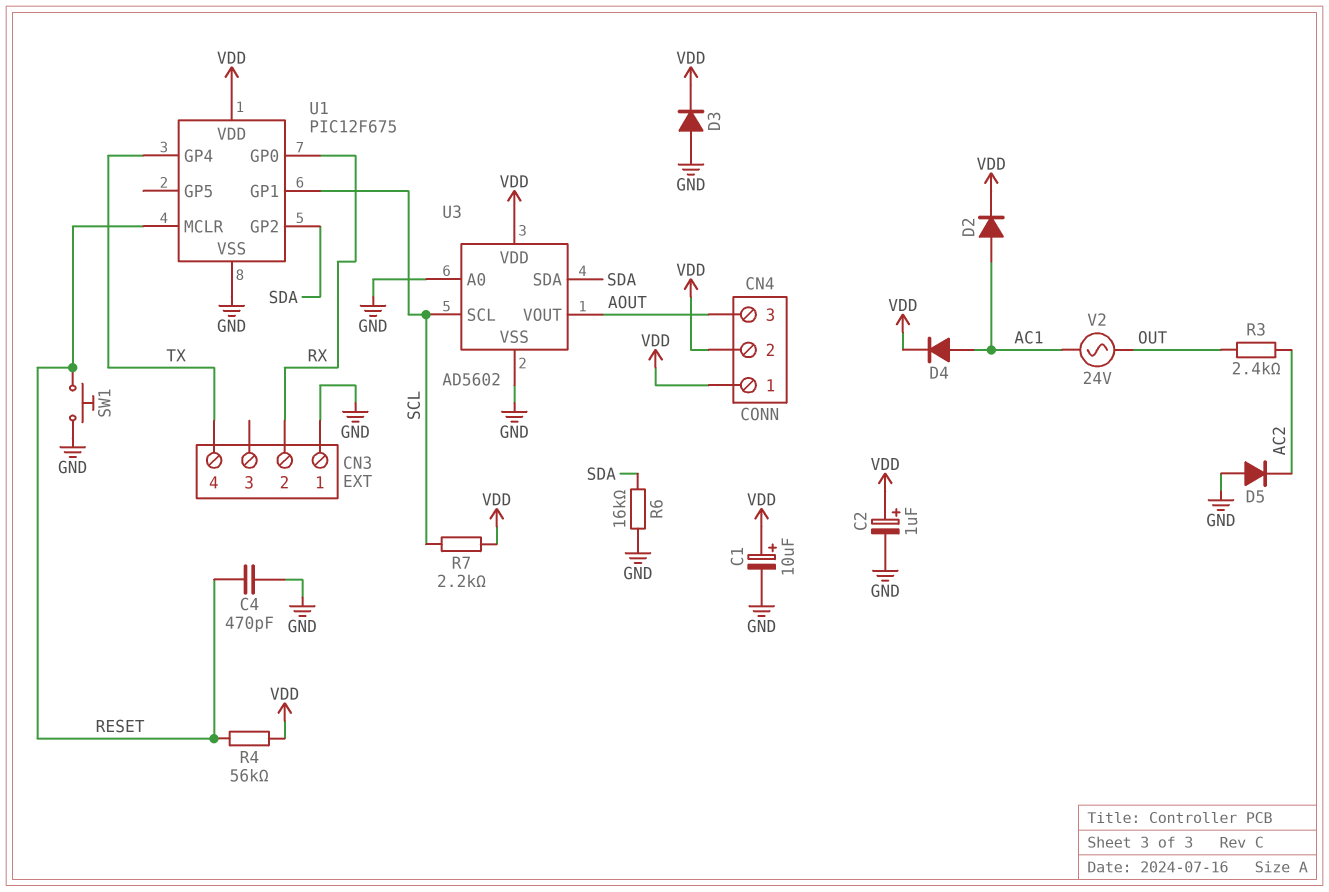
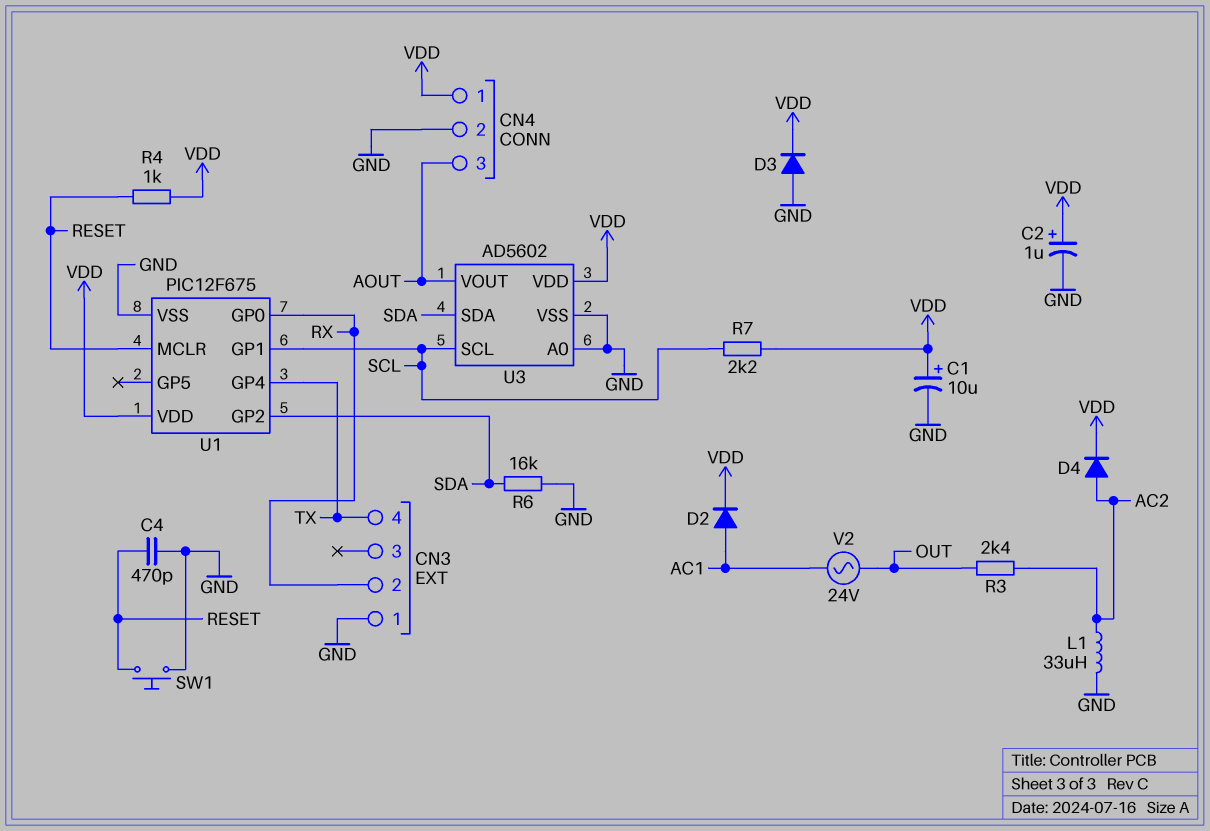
CN4 pin 2: VDD -> GND
D4: diode (A AC1, K VDD) -> diode (A AC2, K VDD)
D5: diode (A GND, K AC2) -> none
L1: none -> 33uH (AC2, GND)
R4: 56k (RESET, VDD) -> 1k (RESET, VDD)

